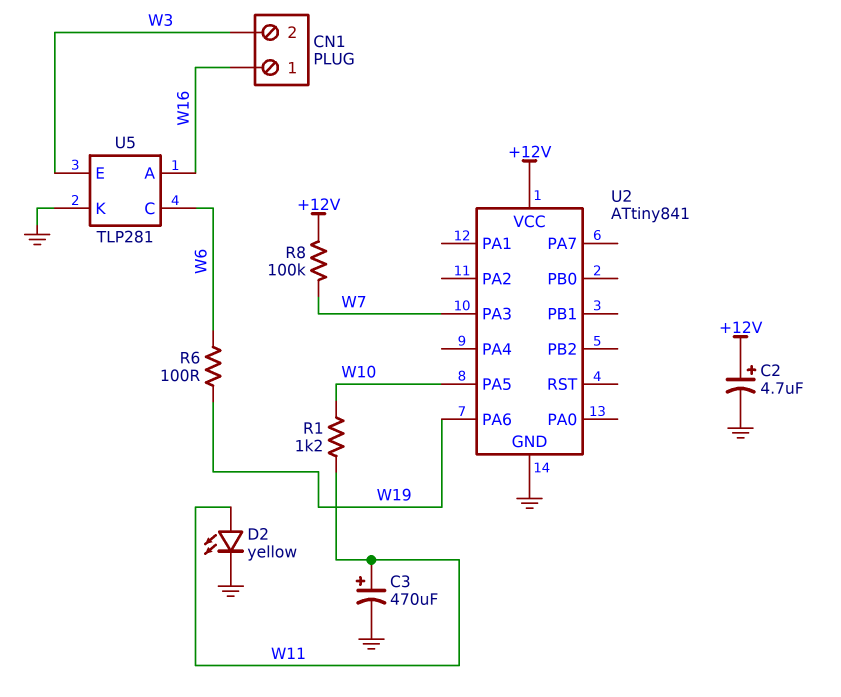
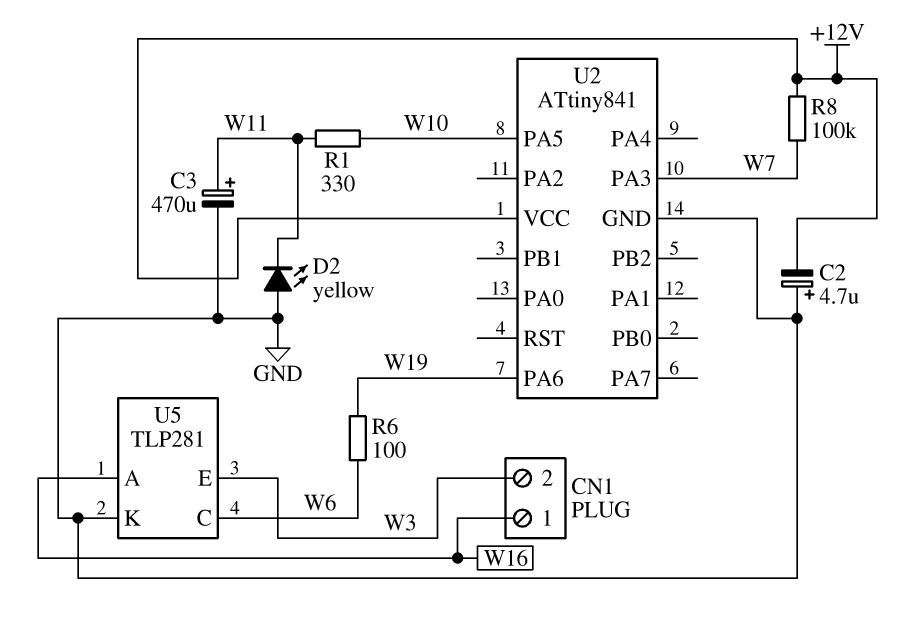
C2: 4.7uF (plus +12V, minus GND) -> 4.7uF (plus GND, minus +12V)
D2: LED yellow (A W11, K GND) -> LED yellow (A GND, K W11)
R1: 1.2k (W10, W11) -> 330 (W10, W11)

